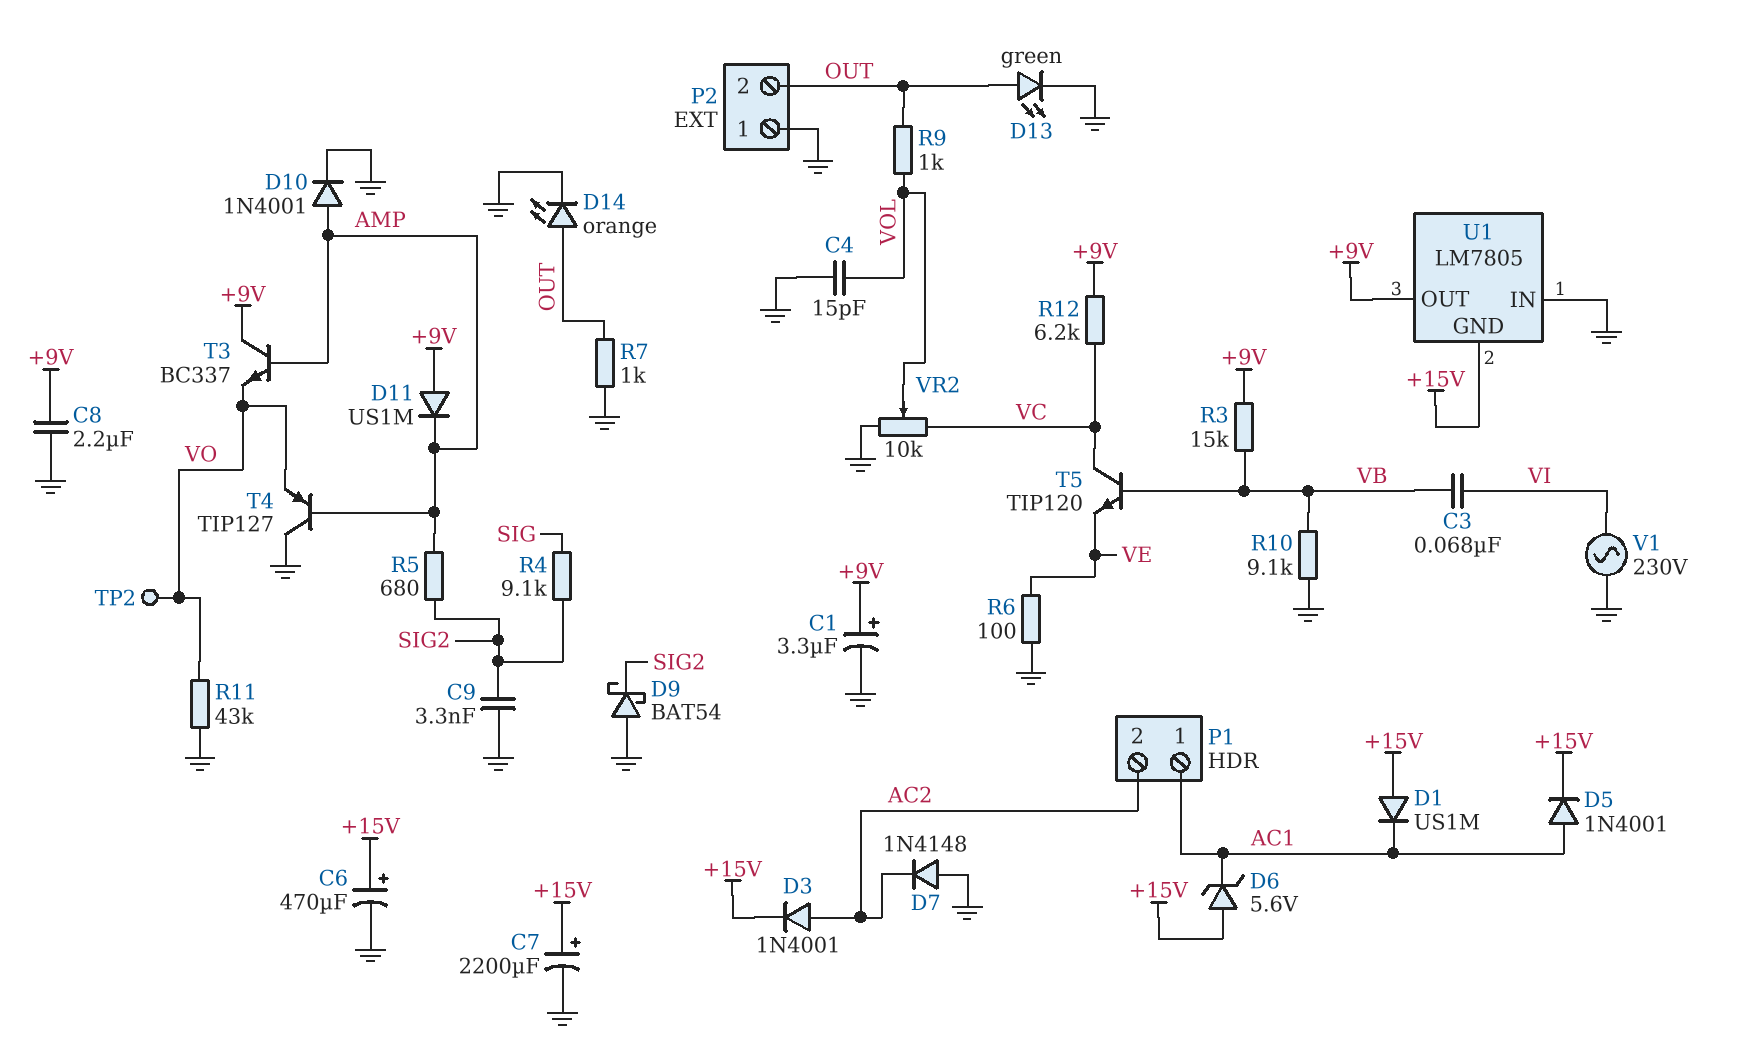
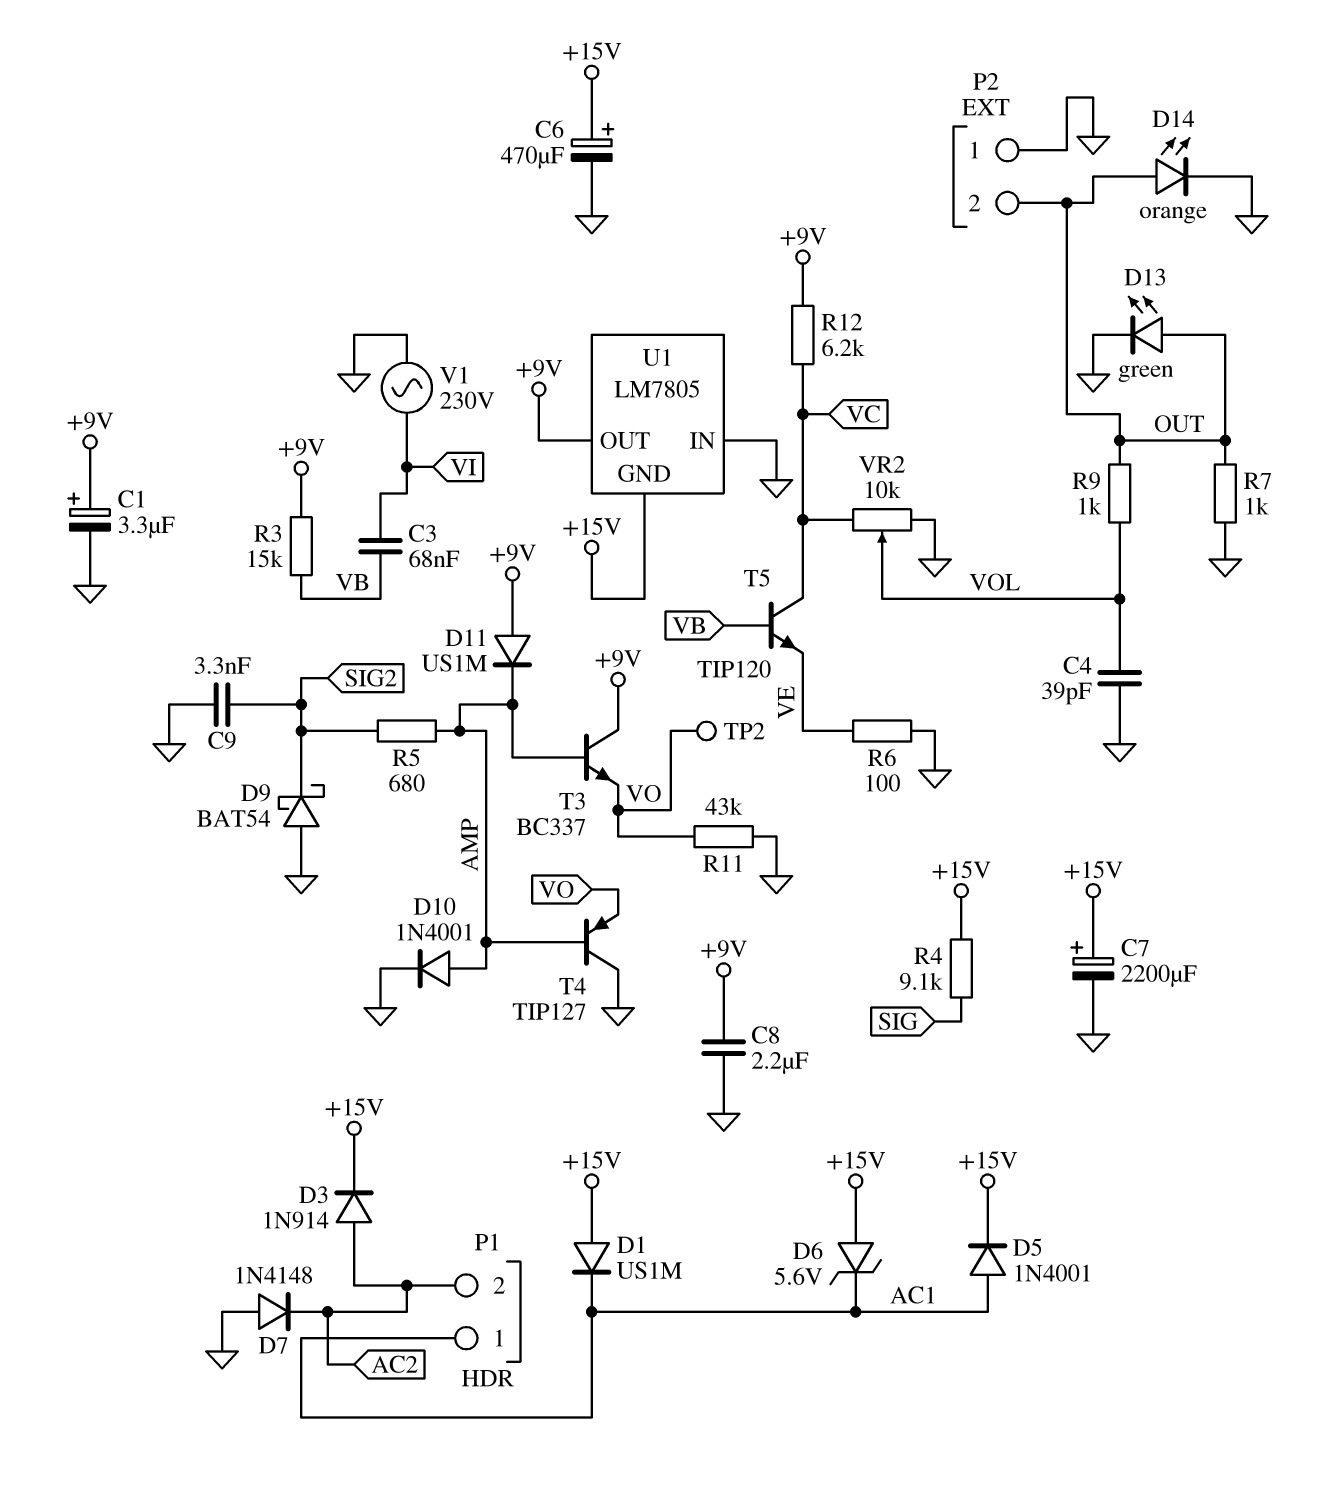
C4: 15pF (GND, VOL) -> 39pF (GND, VOL)
D3: diode 1N4001 (A AC2, K +15V) -> diode 1N914 (A AC2, K +15V)
R4: 9.1k (SIG, SIG2) -> 9.1k (+15V, SIG)
R10: 9.1k (GND, VB) -> none

